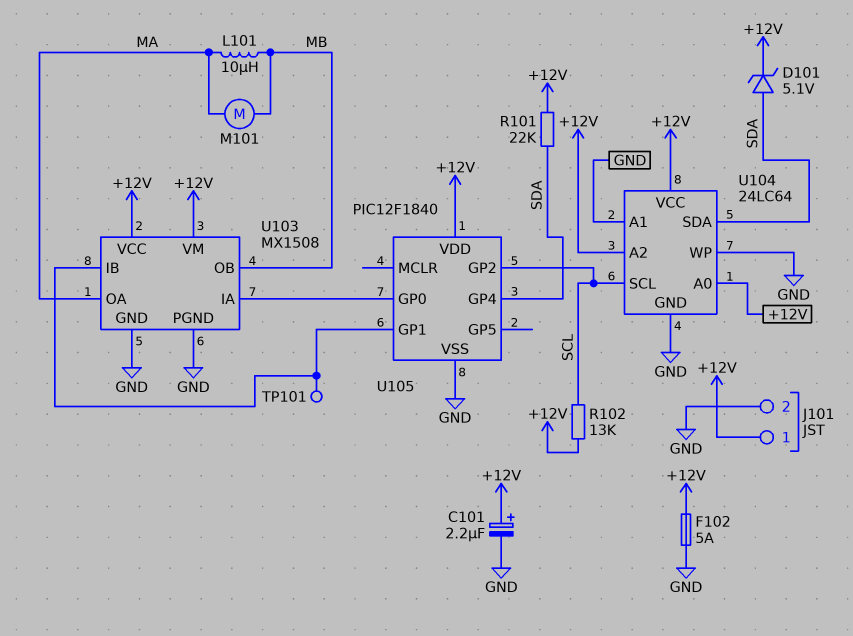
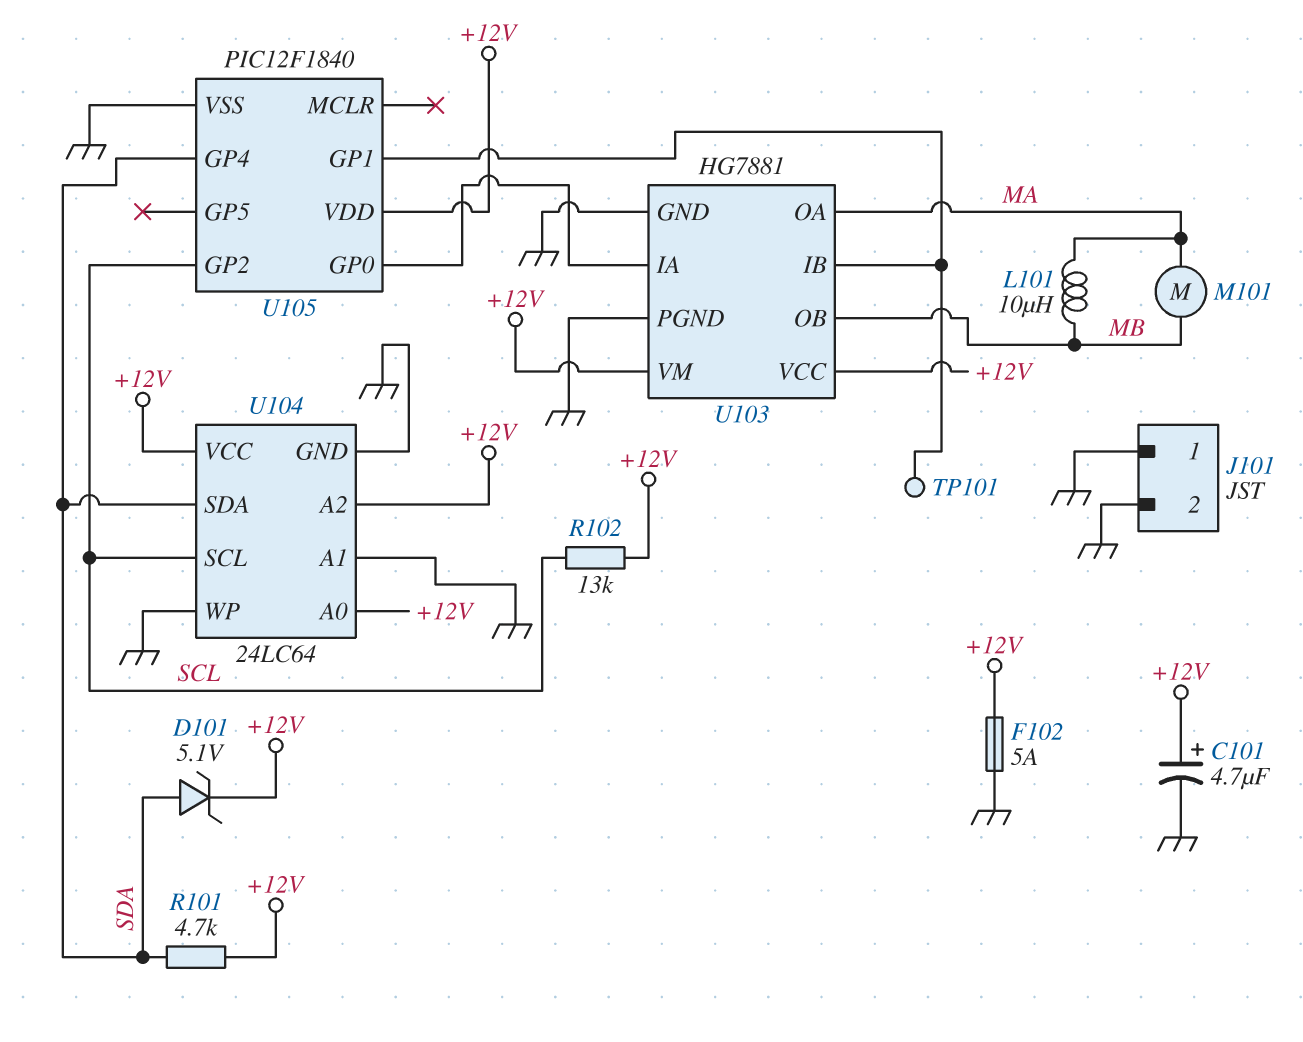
C101: 2.2uF (plus +12V, minus GND) -> 4.7uF (plus +12V, minus GND)
J101 pin 1: +12V -> GND
R101: 22k (+12V, SDA) -> 4.7k (+12V, SDA)
U103: MX1508 -> HG7881

